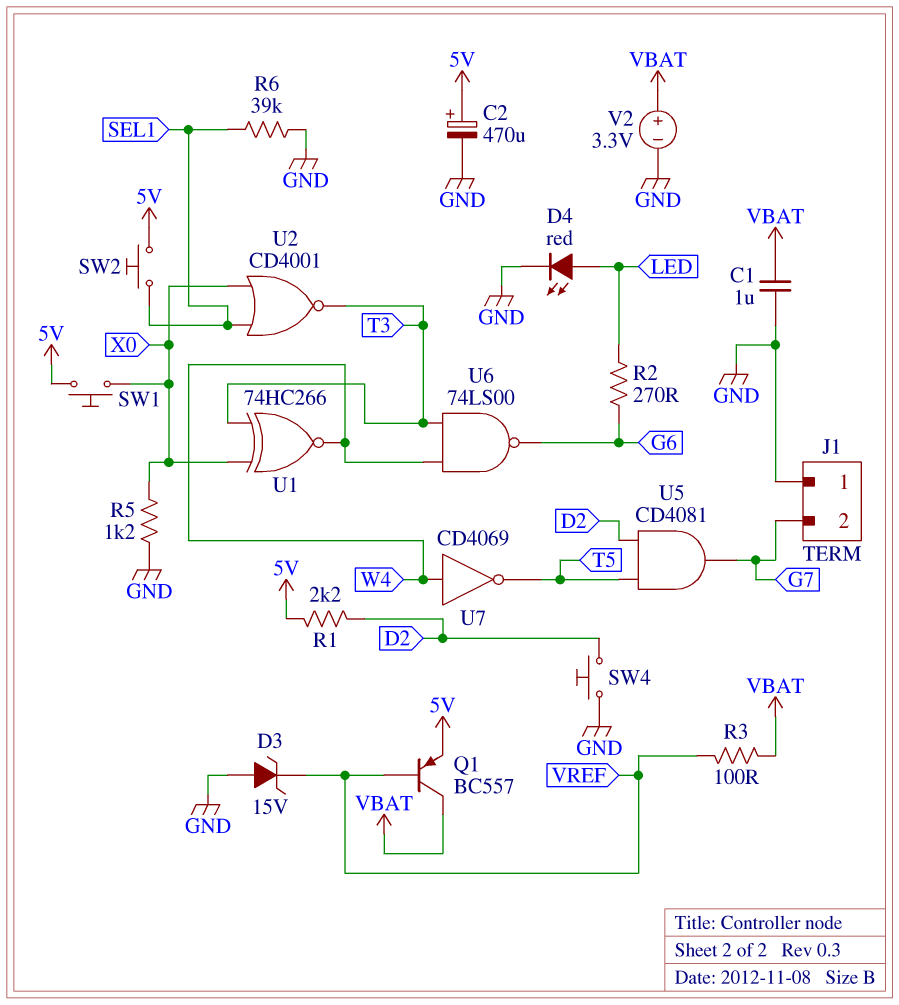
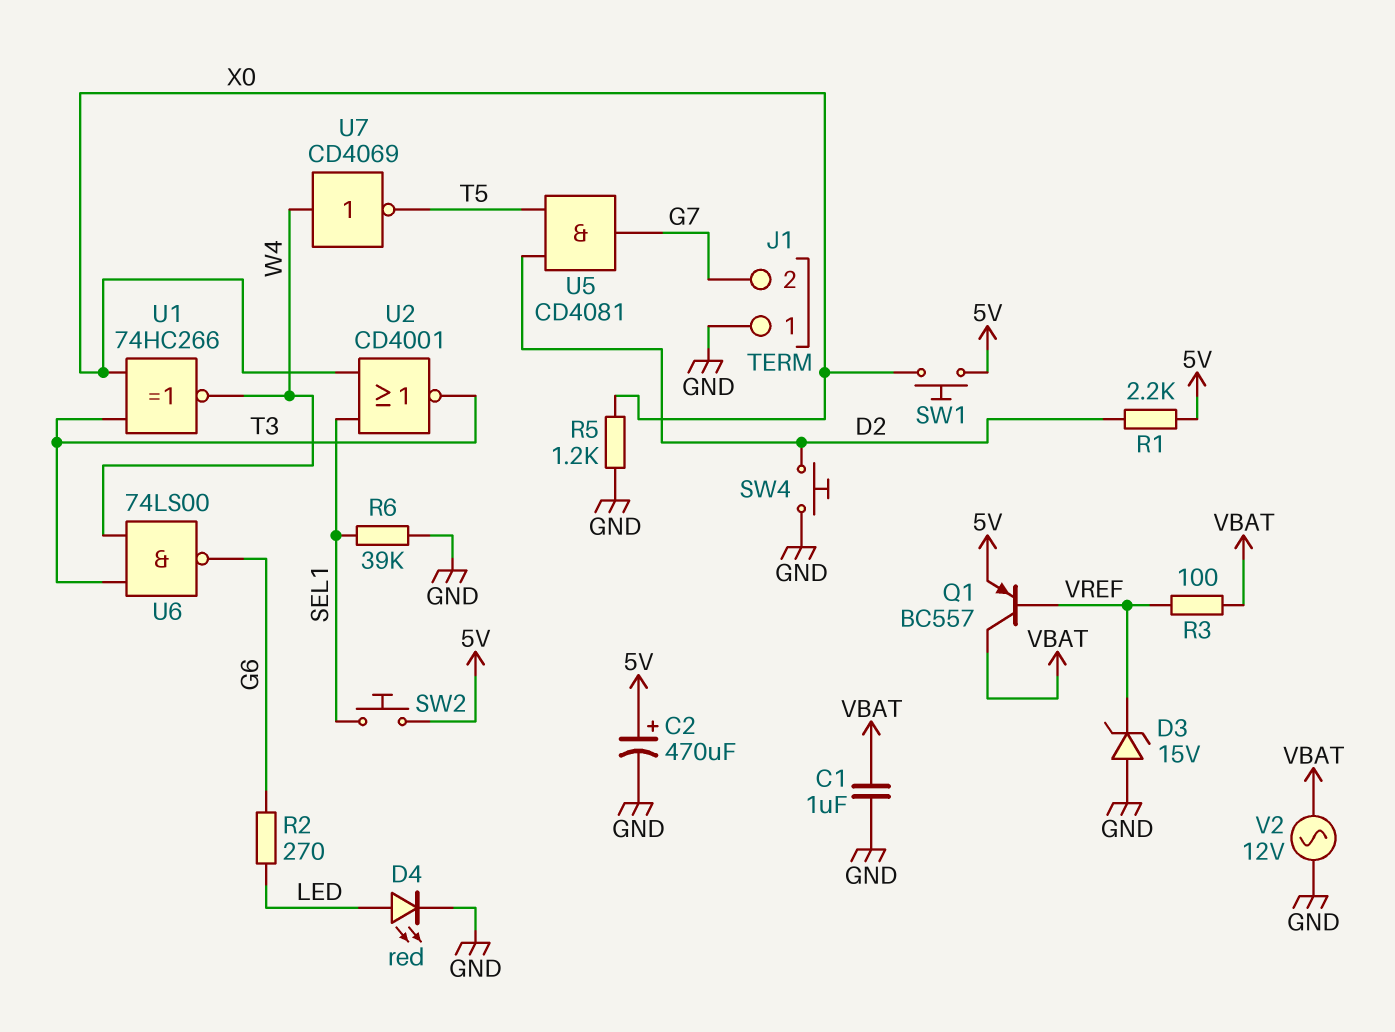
V2: 3.3V (plus VBAT, minus GND) -> AC 12V (GND, VBAT)

